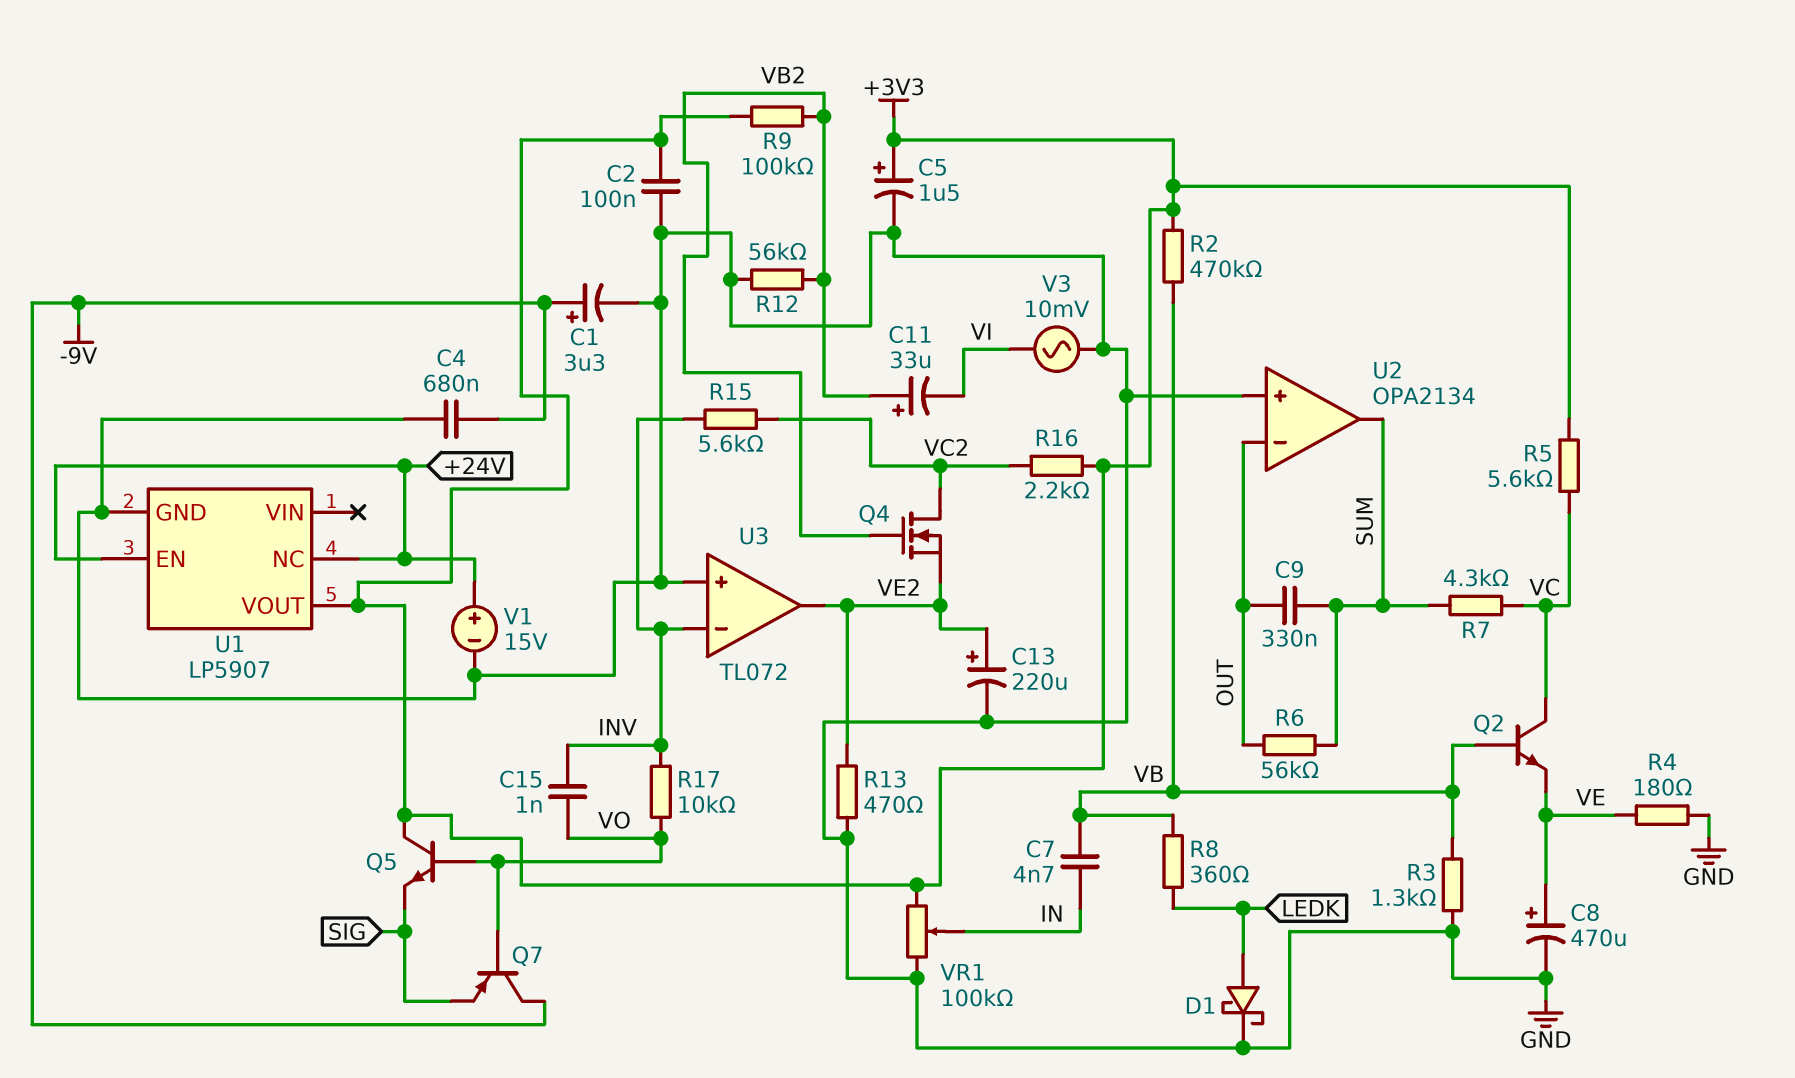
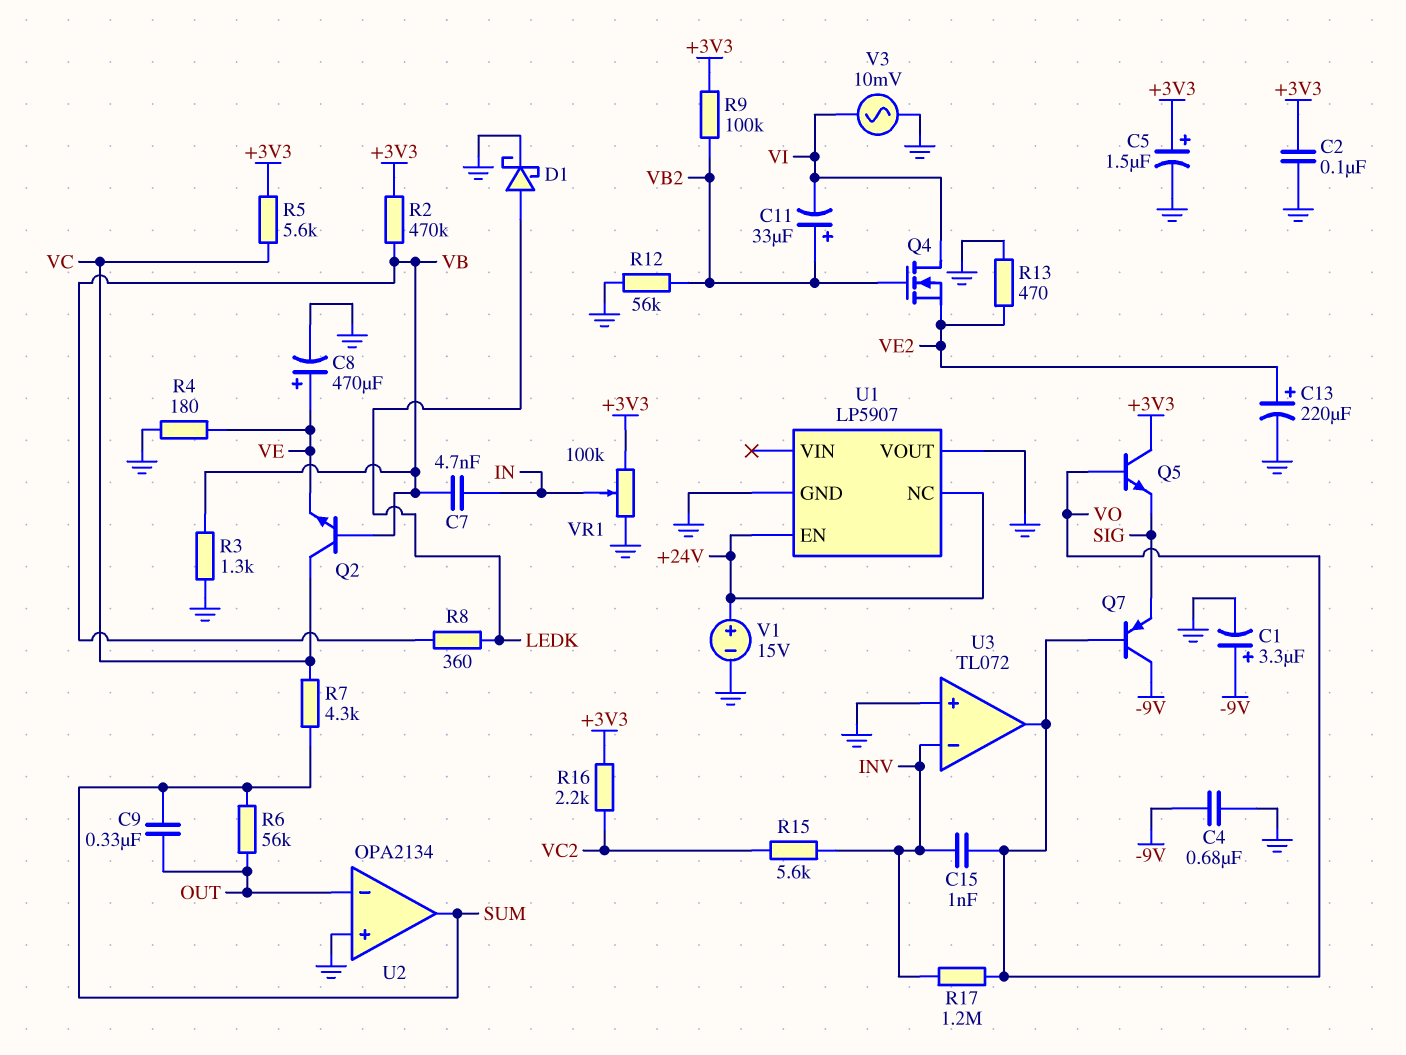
Q4: NMOS (G VB2, D VC2, S VE2) -> NMOS (G VB2, D VI, S VE2)
R17: 10k (INV, VO) -> 1.2M (INV, VO)
U1 pin VOUT: +3V3 -> GND
U3 pin out: VE2 -> VO

